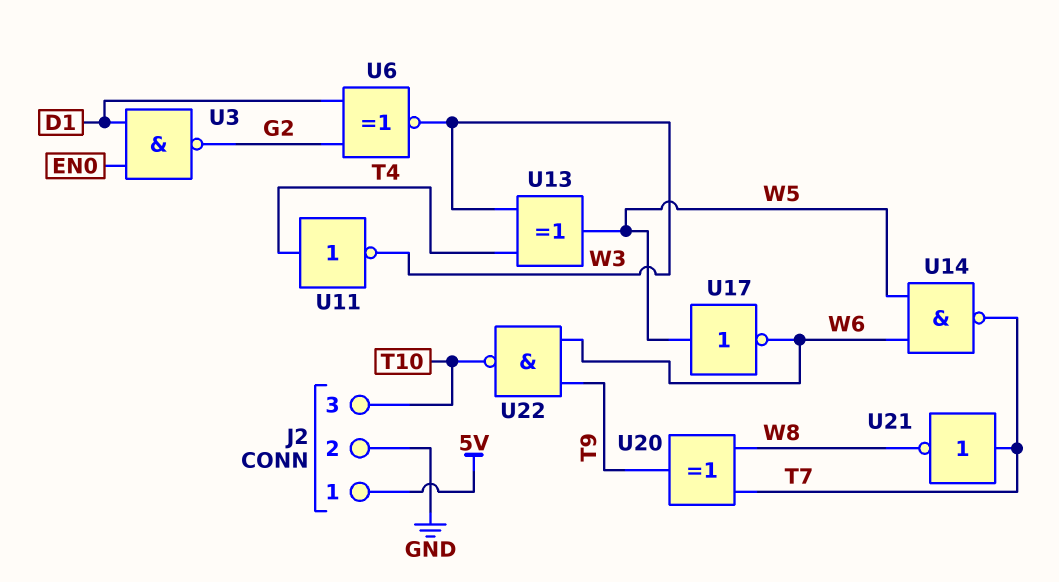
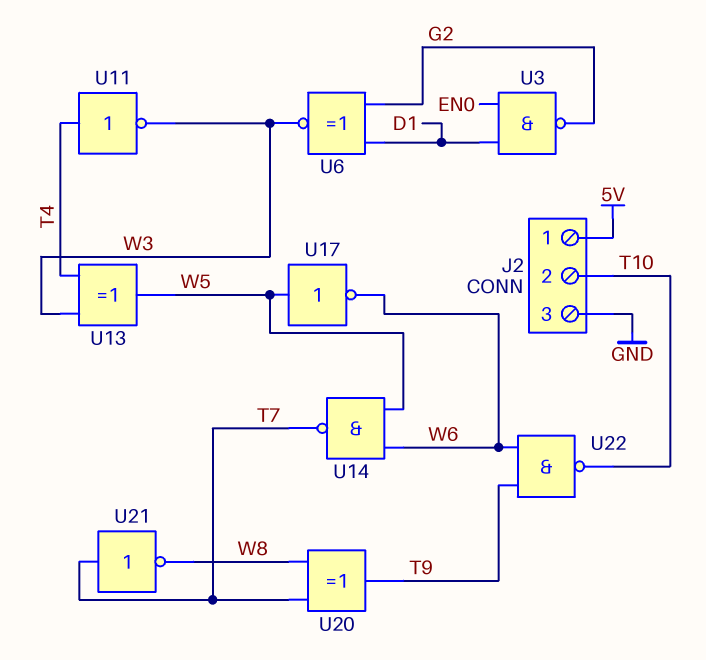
J2 pin 2: GND -> T10
J2 pin 3: T10 -> GND

